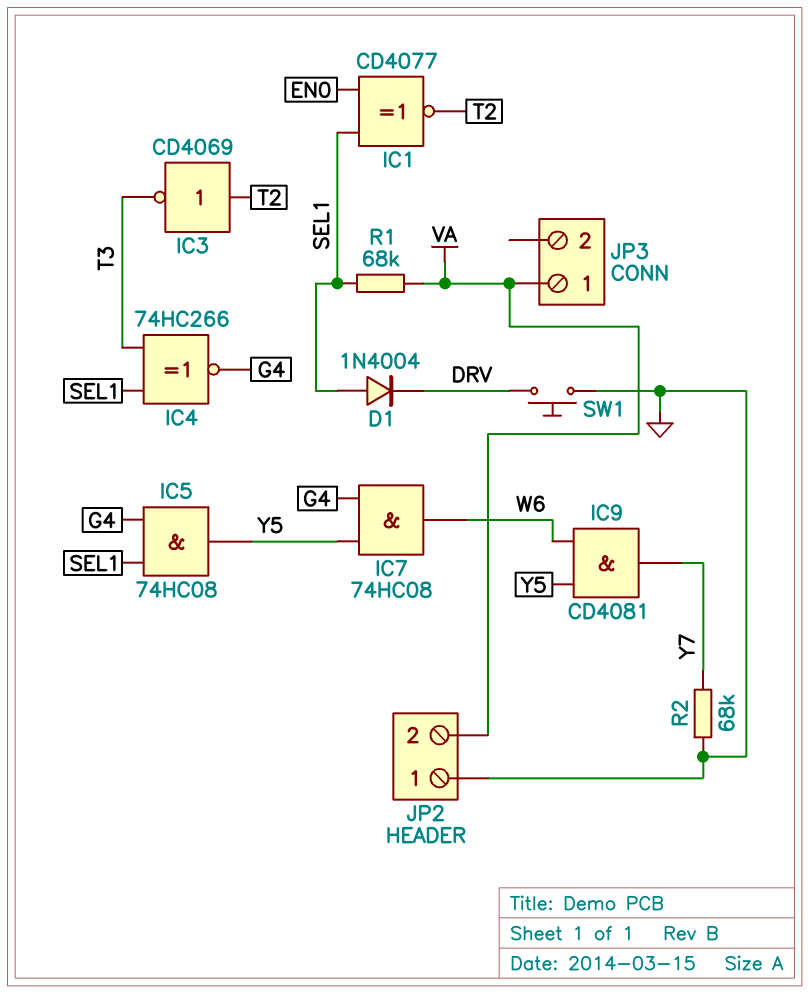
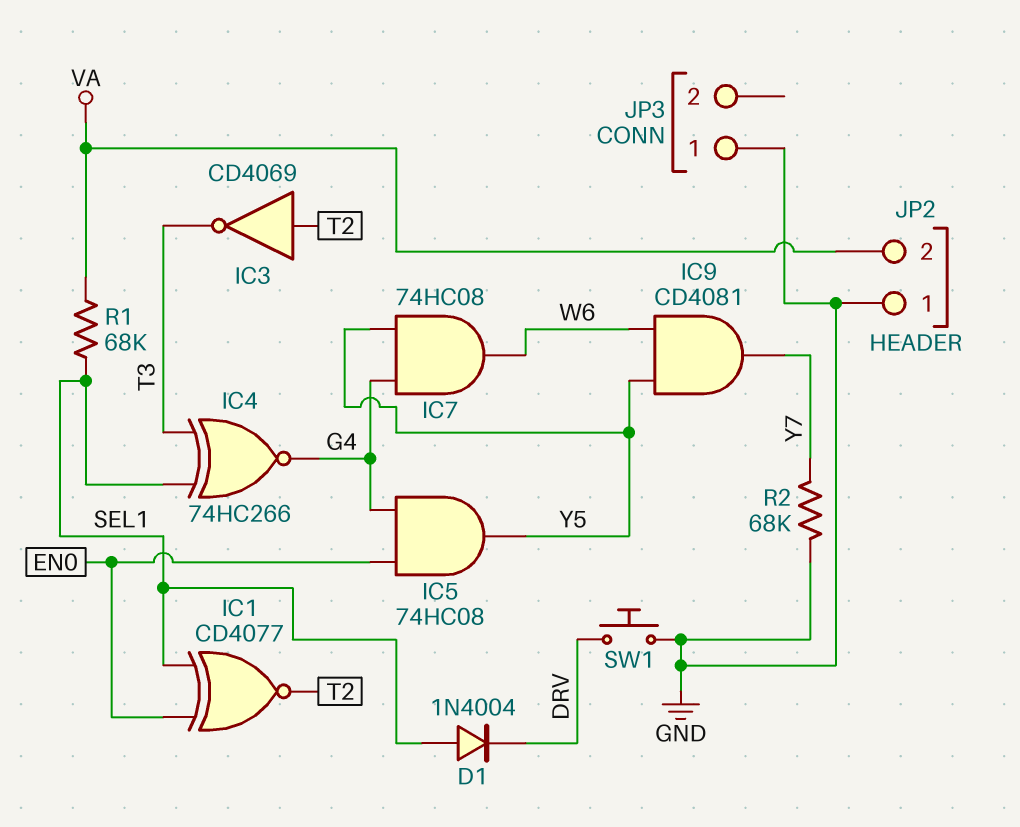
IC5: AND 74HC08 (in G4, in SEL1, out Y5) -> AND 74HC08 (in EN0, in G4, out Y5)
JP3 pin 1: VA -> GND

